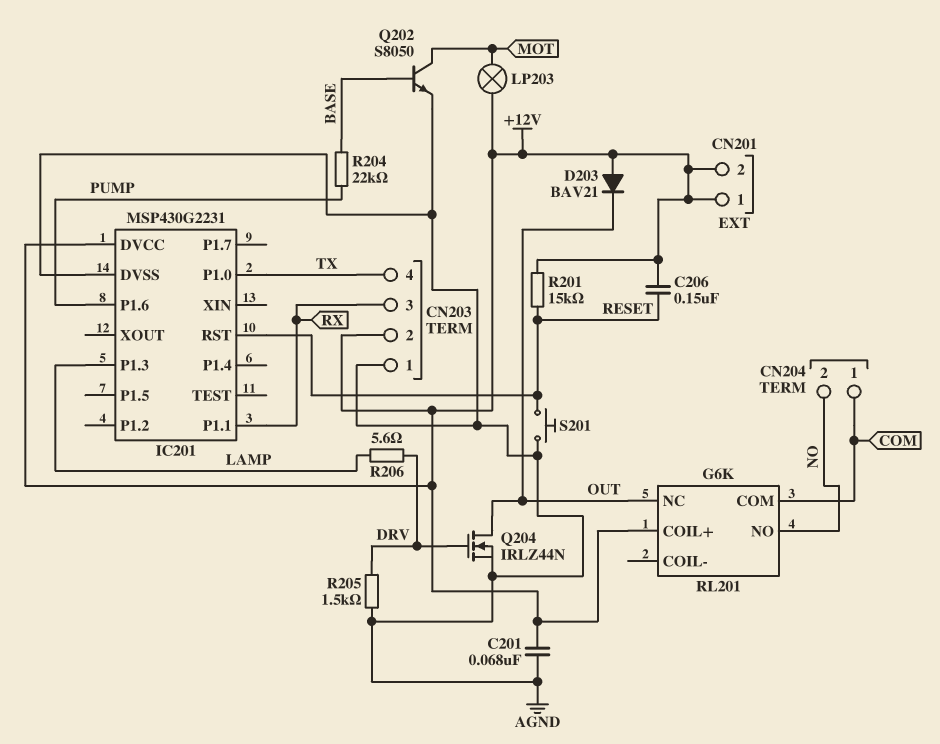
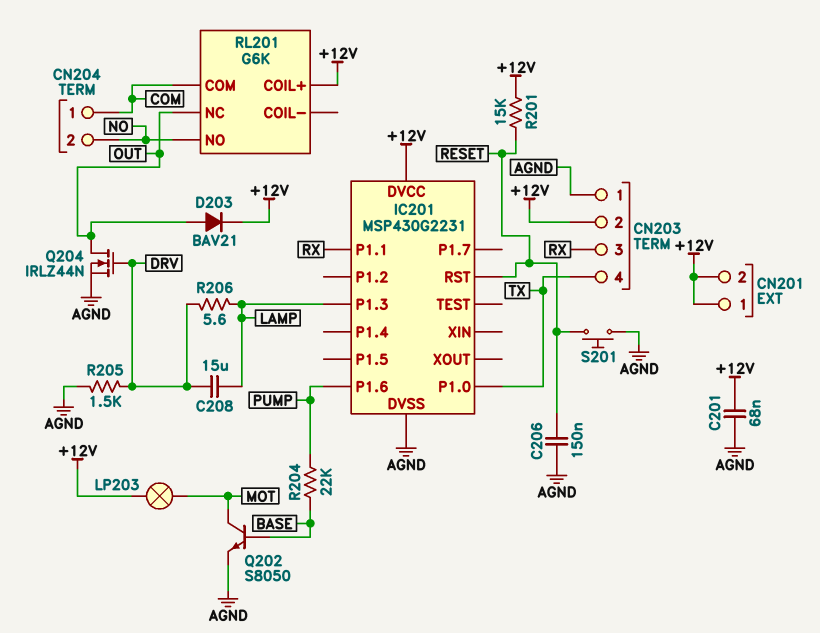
C206: 150nF (+12V, RESET) -> 150nF (AGND, RESET)
C208: none -> 15uF (DRV, LAMP)
D203: diode BAV21 (A +12V, K OUT) -> diode BAV21 (A OUT, K +12V)

